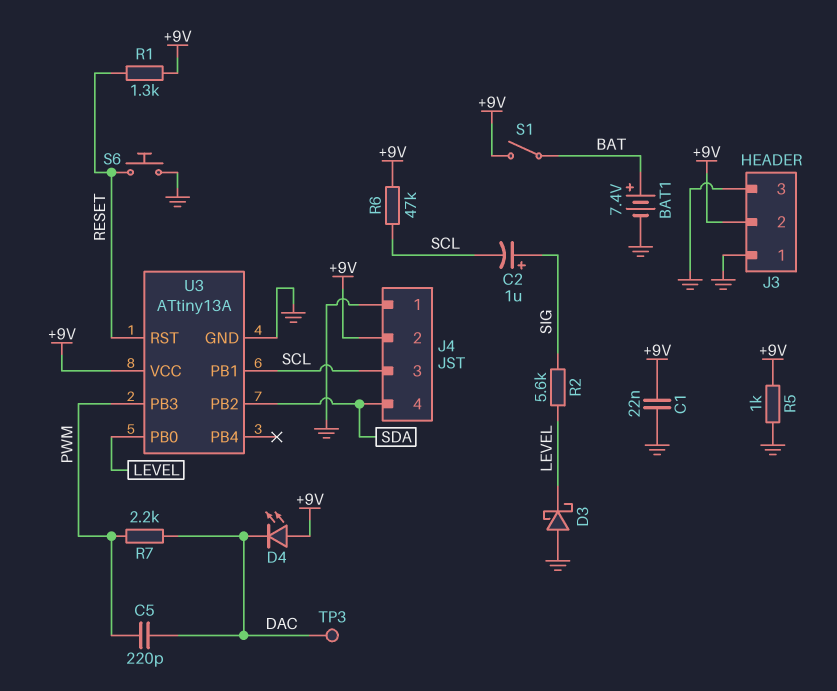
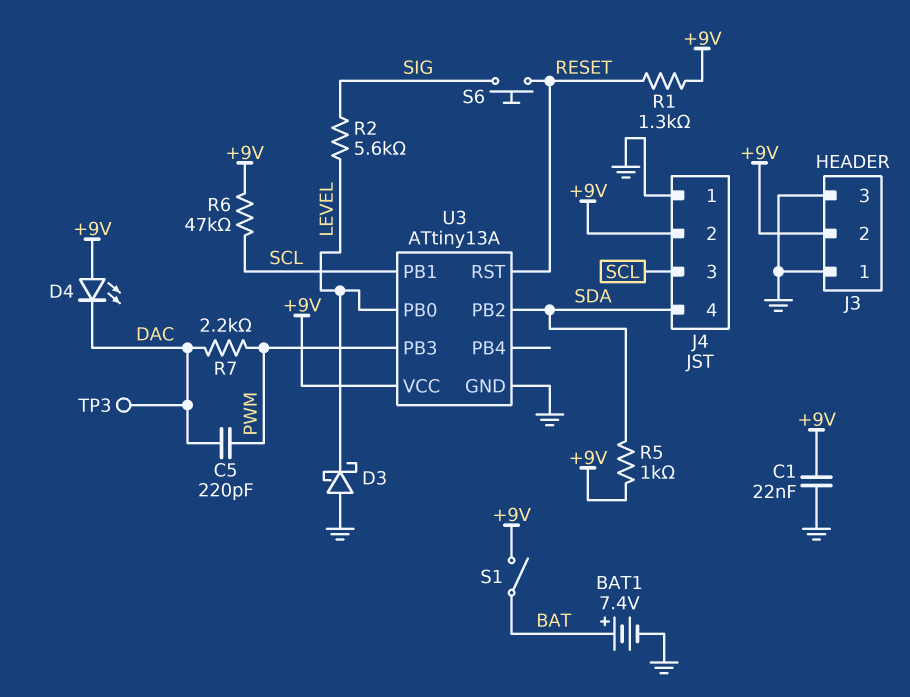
C2: 1uF (plus SIG, minus SCL) -> none
R5: 1k (+9V, GND) -> 1k (+9V, SDA)
S6: button (GND, RESET) -> button (RESET, SIG)

